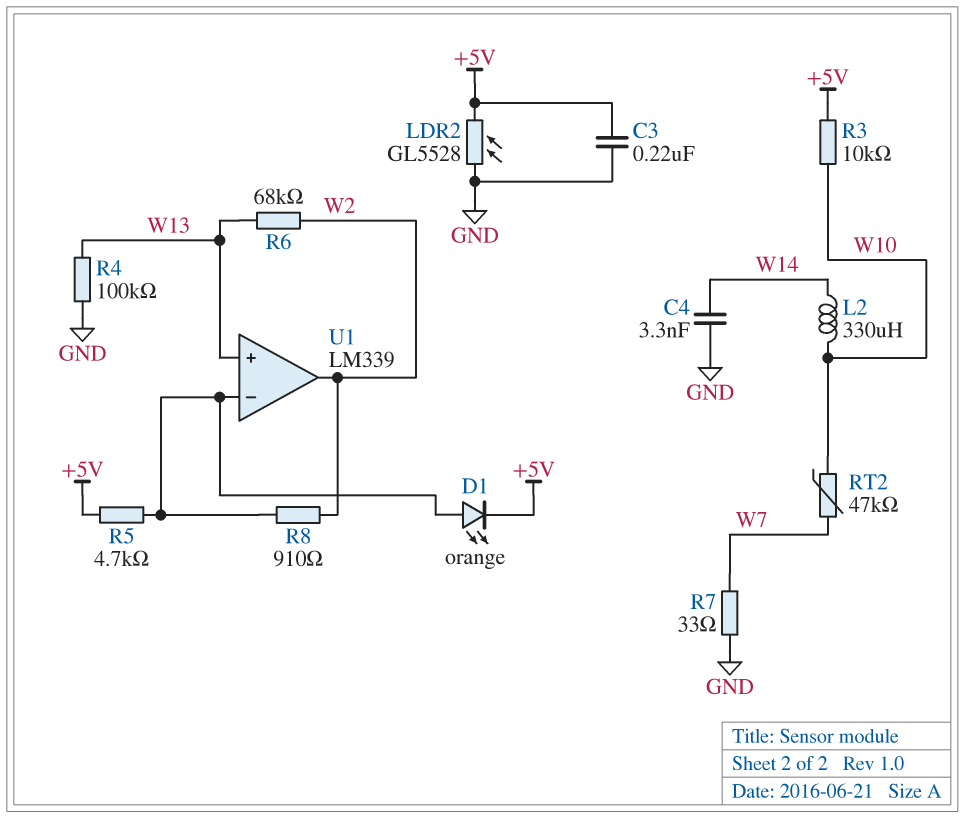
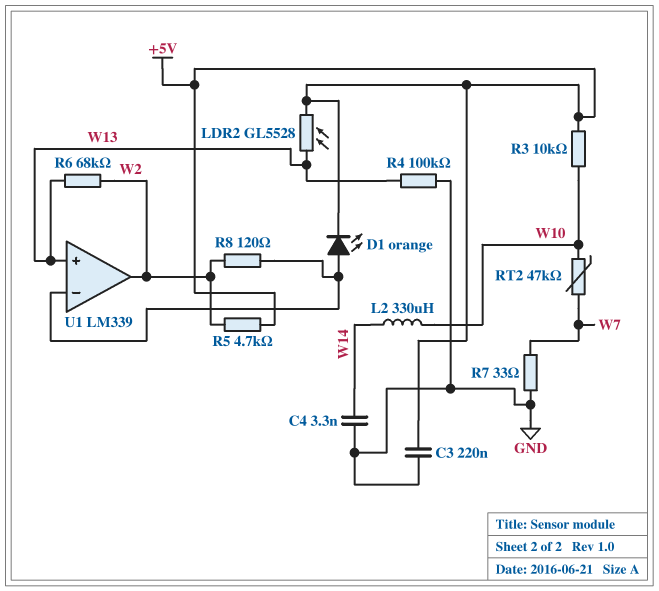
LDR2: GL5528 (+5V, GND) -> GL5528 (+5V, W13)
R5: 4.7k (+5V, U1/in-) -> 4.7k (+5V, W2)
R8: 910 (U1/in-, W2) -> 120 (U1/in-, W2)

